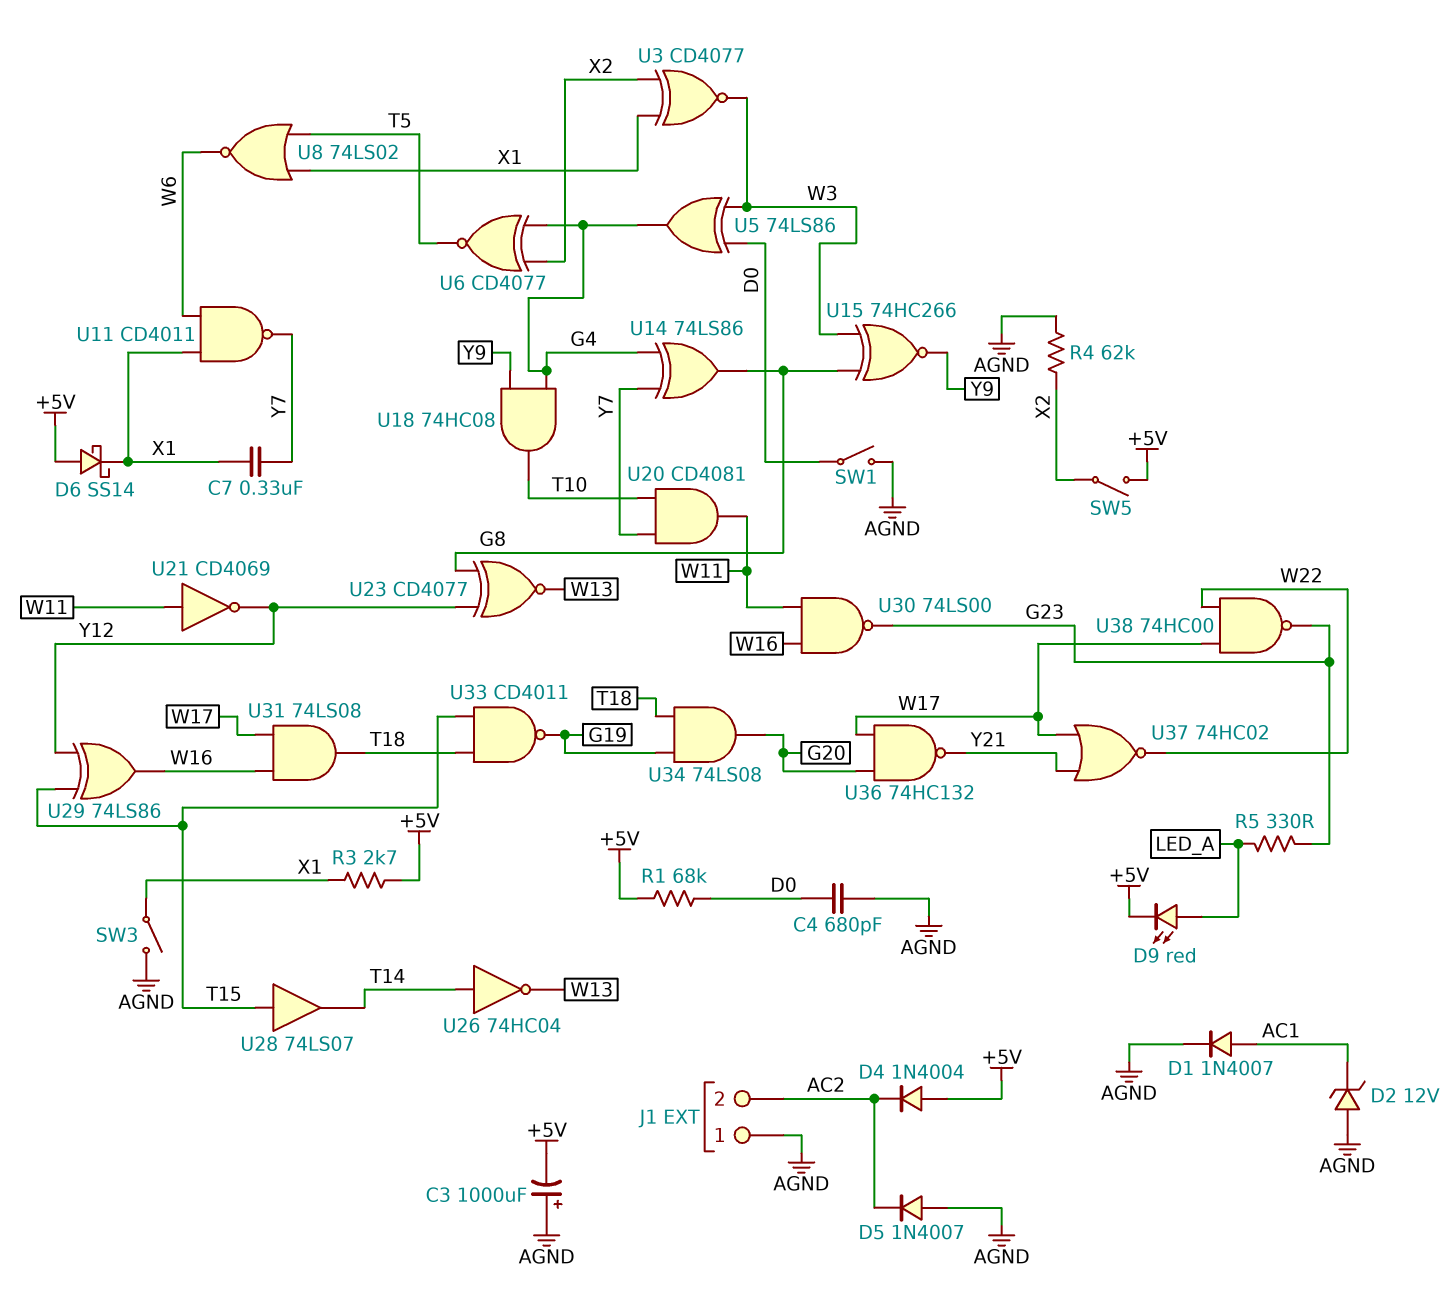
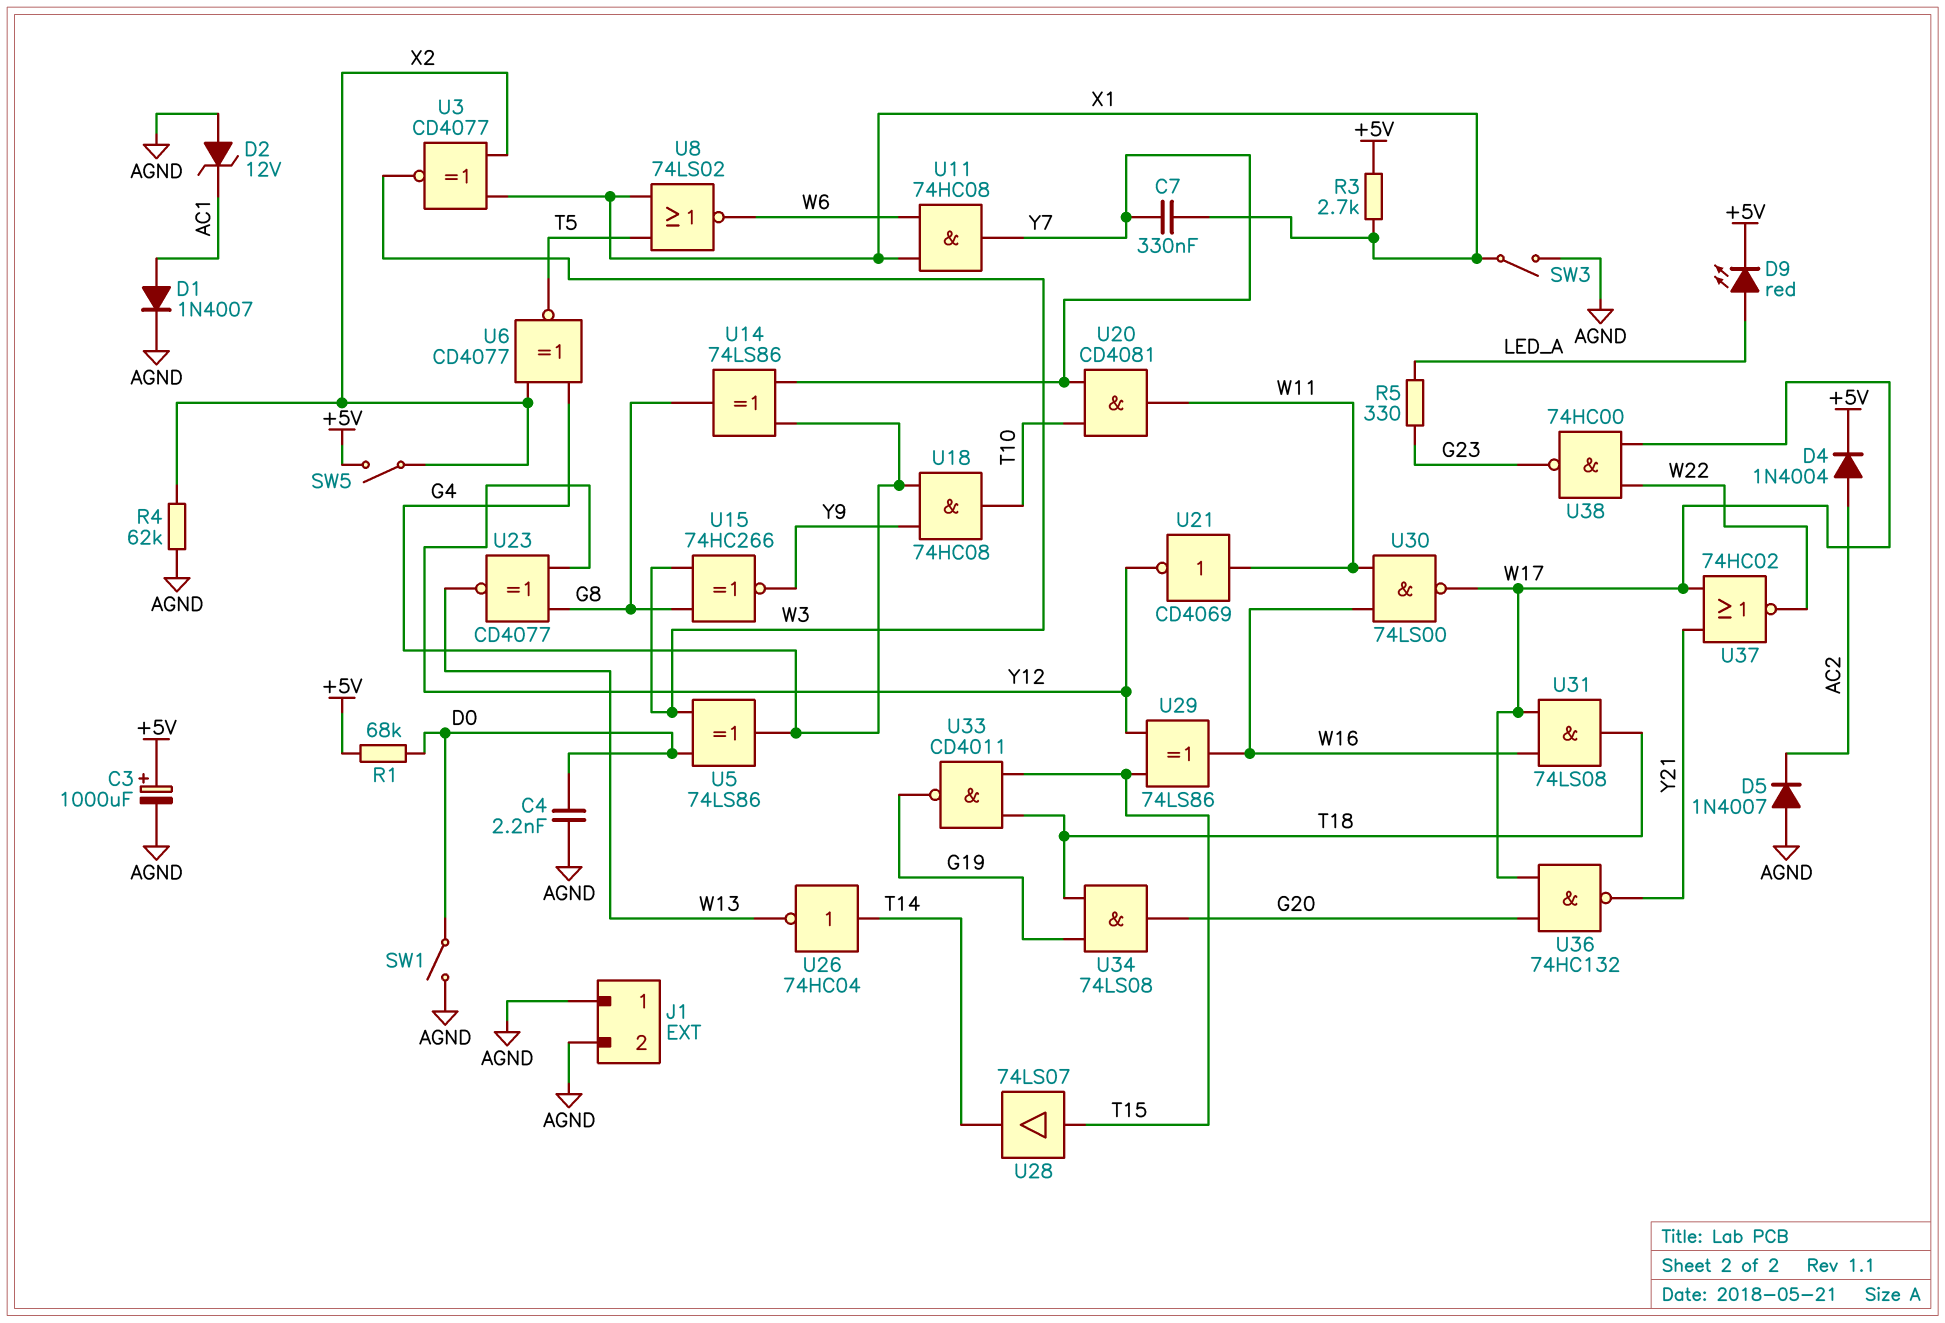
C3: 1000uF (plus AGND, minus +5V) -> 1000uF (plus +5V, minus AGND)
C4: 680pF (AGND, D0) -> 2.2nF (AGND, D0)
D4: diode 1N4004 (A +5V, K AC2) -> diode 1N4004 (A AC2, K +5V)
D6: schottky SS14 (A +5V, K X1) -> none
J1 pin 2: AC2 -> AGND
U11: NAND CD4011 (in W6, in X1, out Y7) -> AND 74HC08 (in W6, in X1, out Y7)
U30: NAND 74LS00 (in W11, in W16, out G23) -> NAND 74LS00 (in W11, in W16, out W17)

